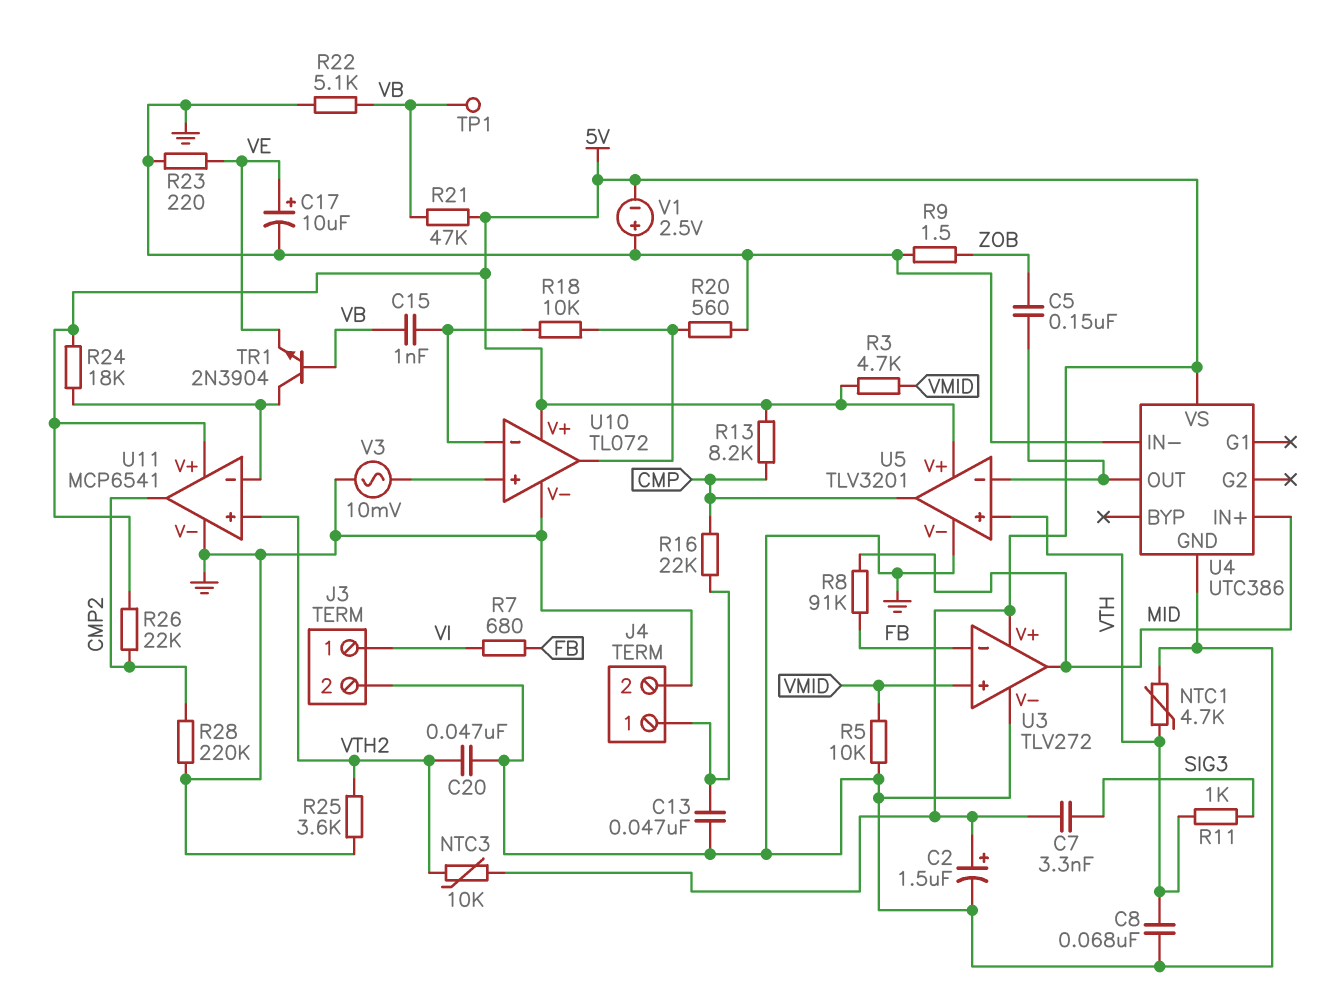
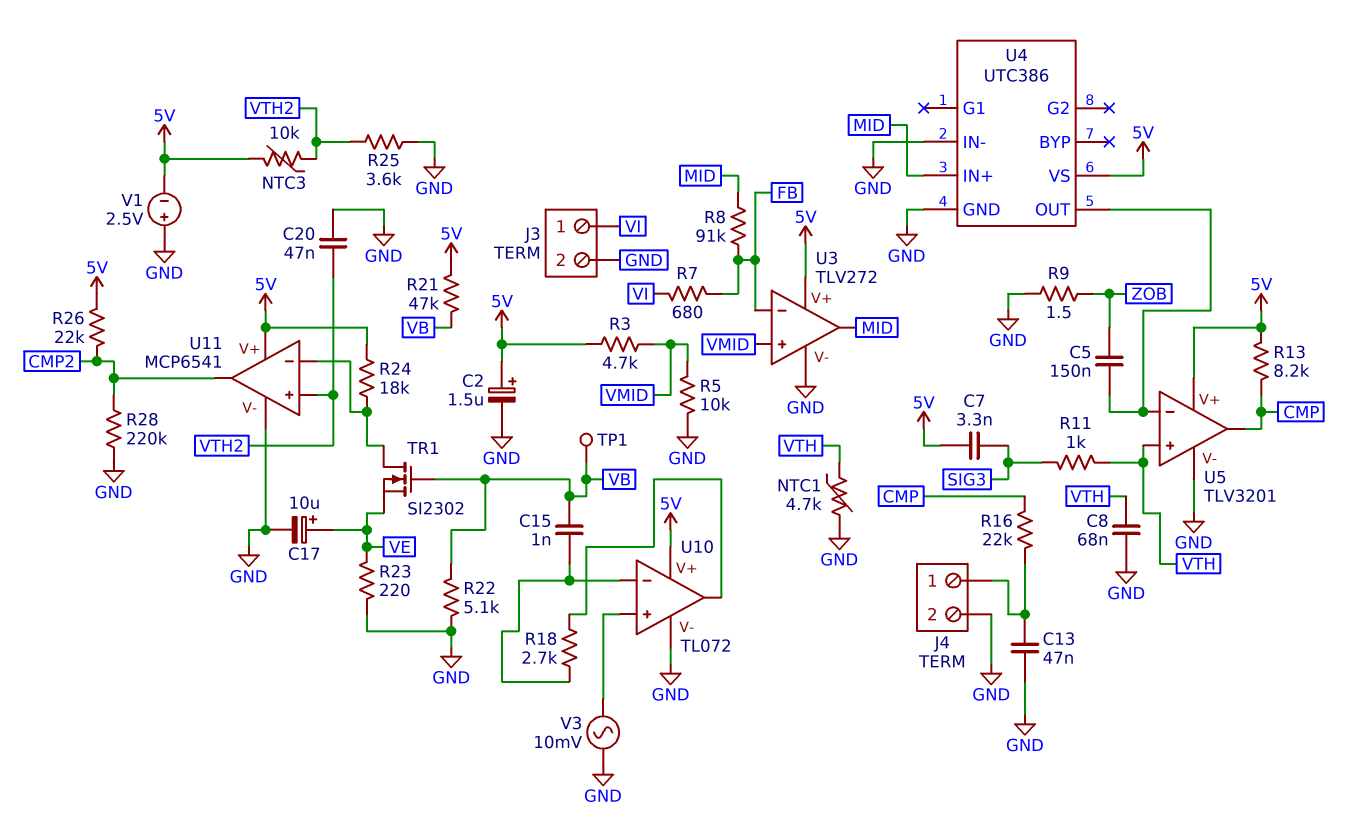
R18: 10k (U10/in-, U10/out) -> 2.7k (U10/in-, U10/out)
R20: 560 (GND, U10/out) -> none
TR1: NPN 2N3904 (B VB, C U11/in-, E VE) -> NMOS SI2302 (G VB, D U11/in-, S VE)

